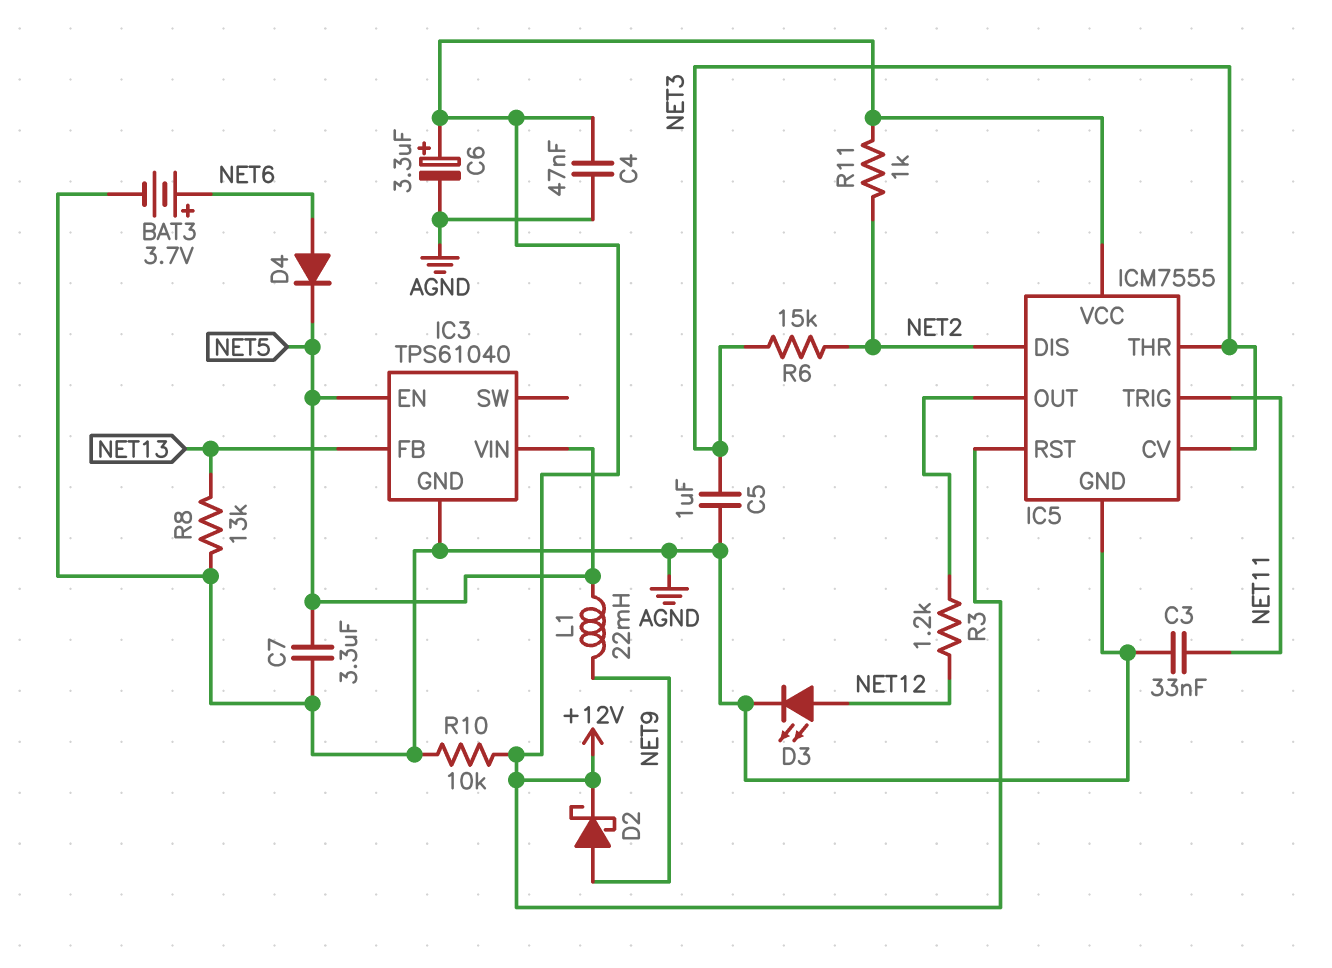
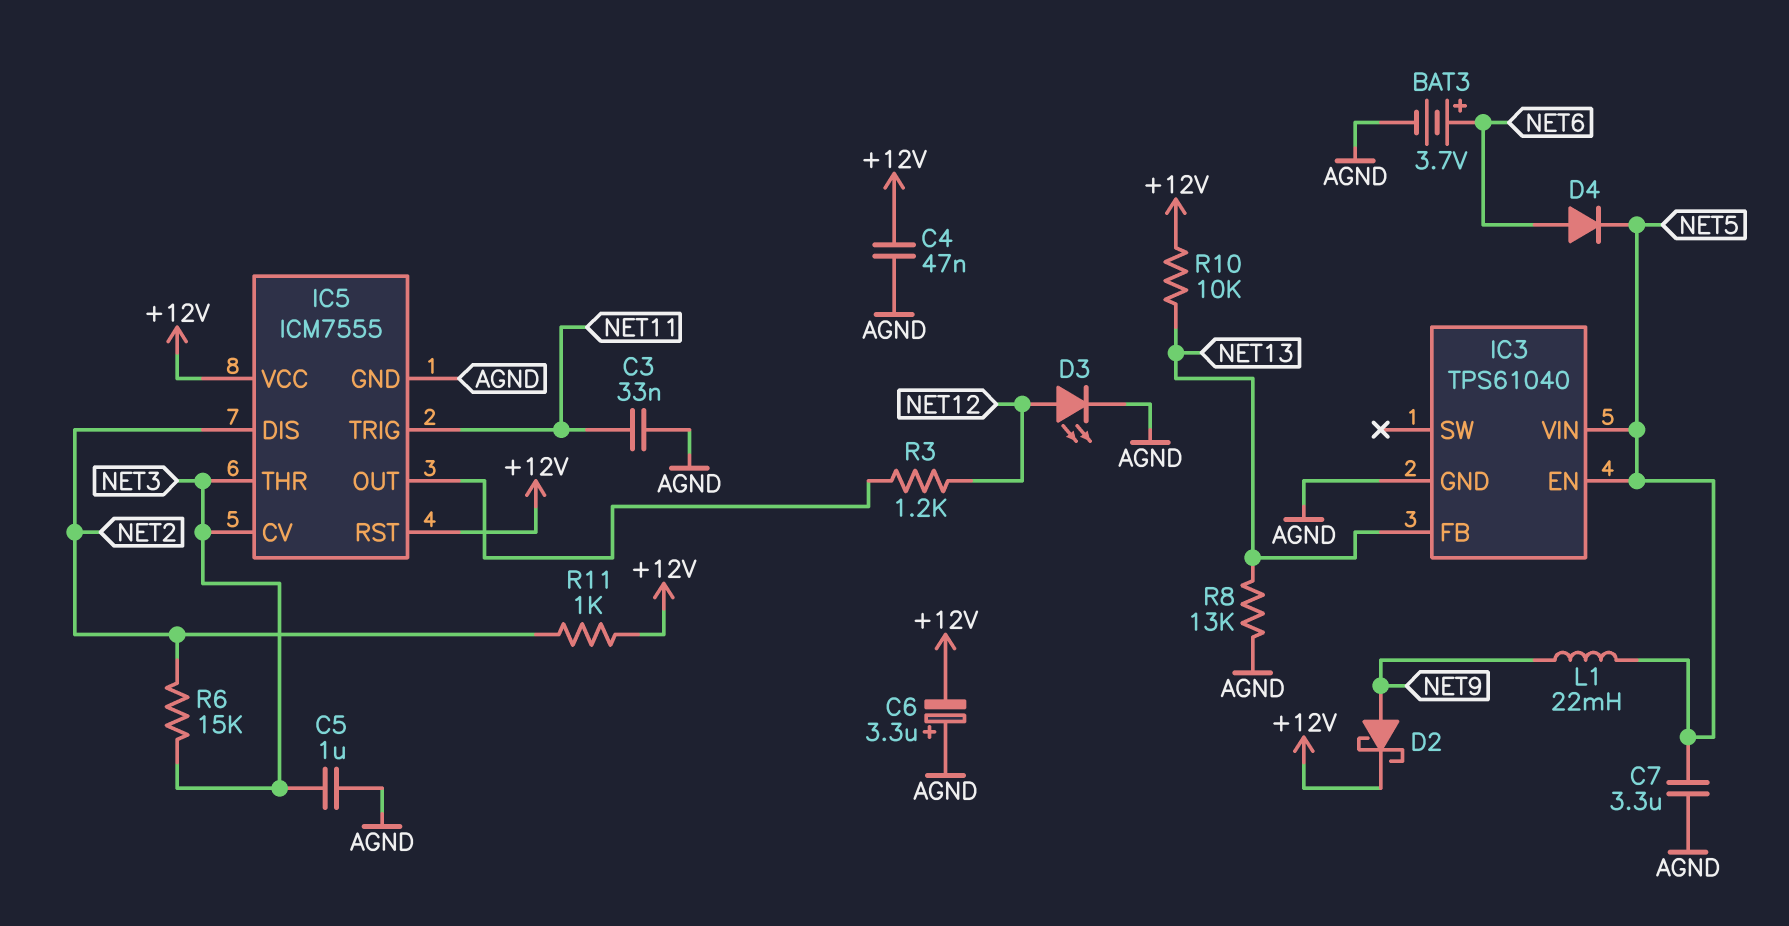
C6: 3.3uF (plus +12V, minus AGND) -> 3.3uF (plus AGND, minus +12V)
R10: 10k (+12V, AGND) -> 10k (+12V, NET13)

